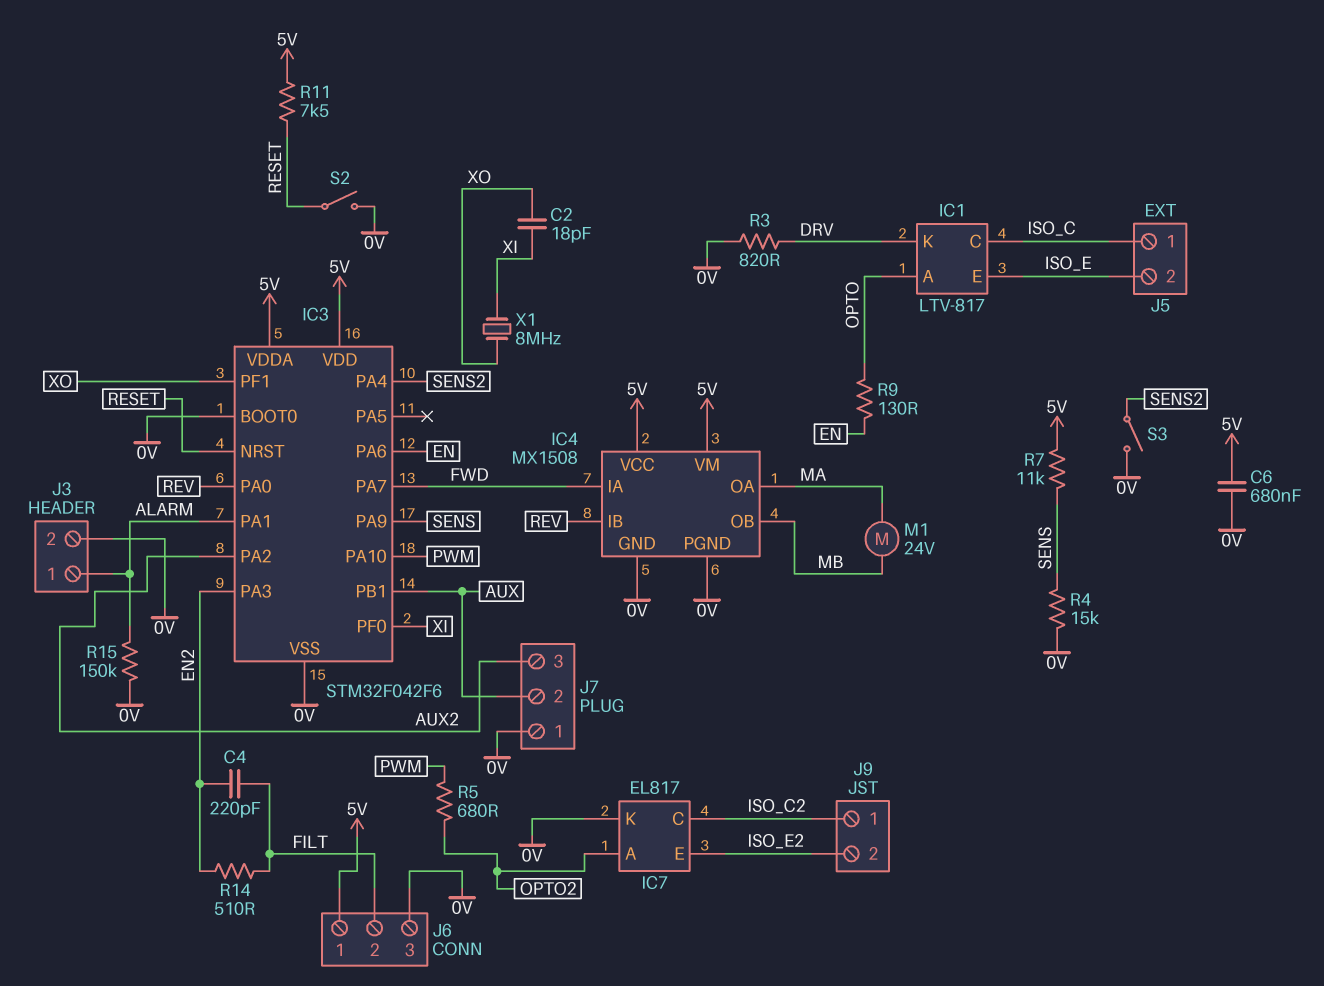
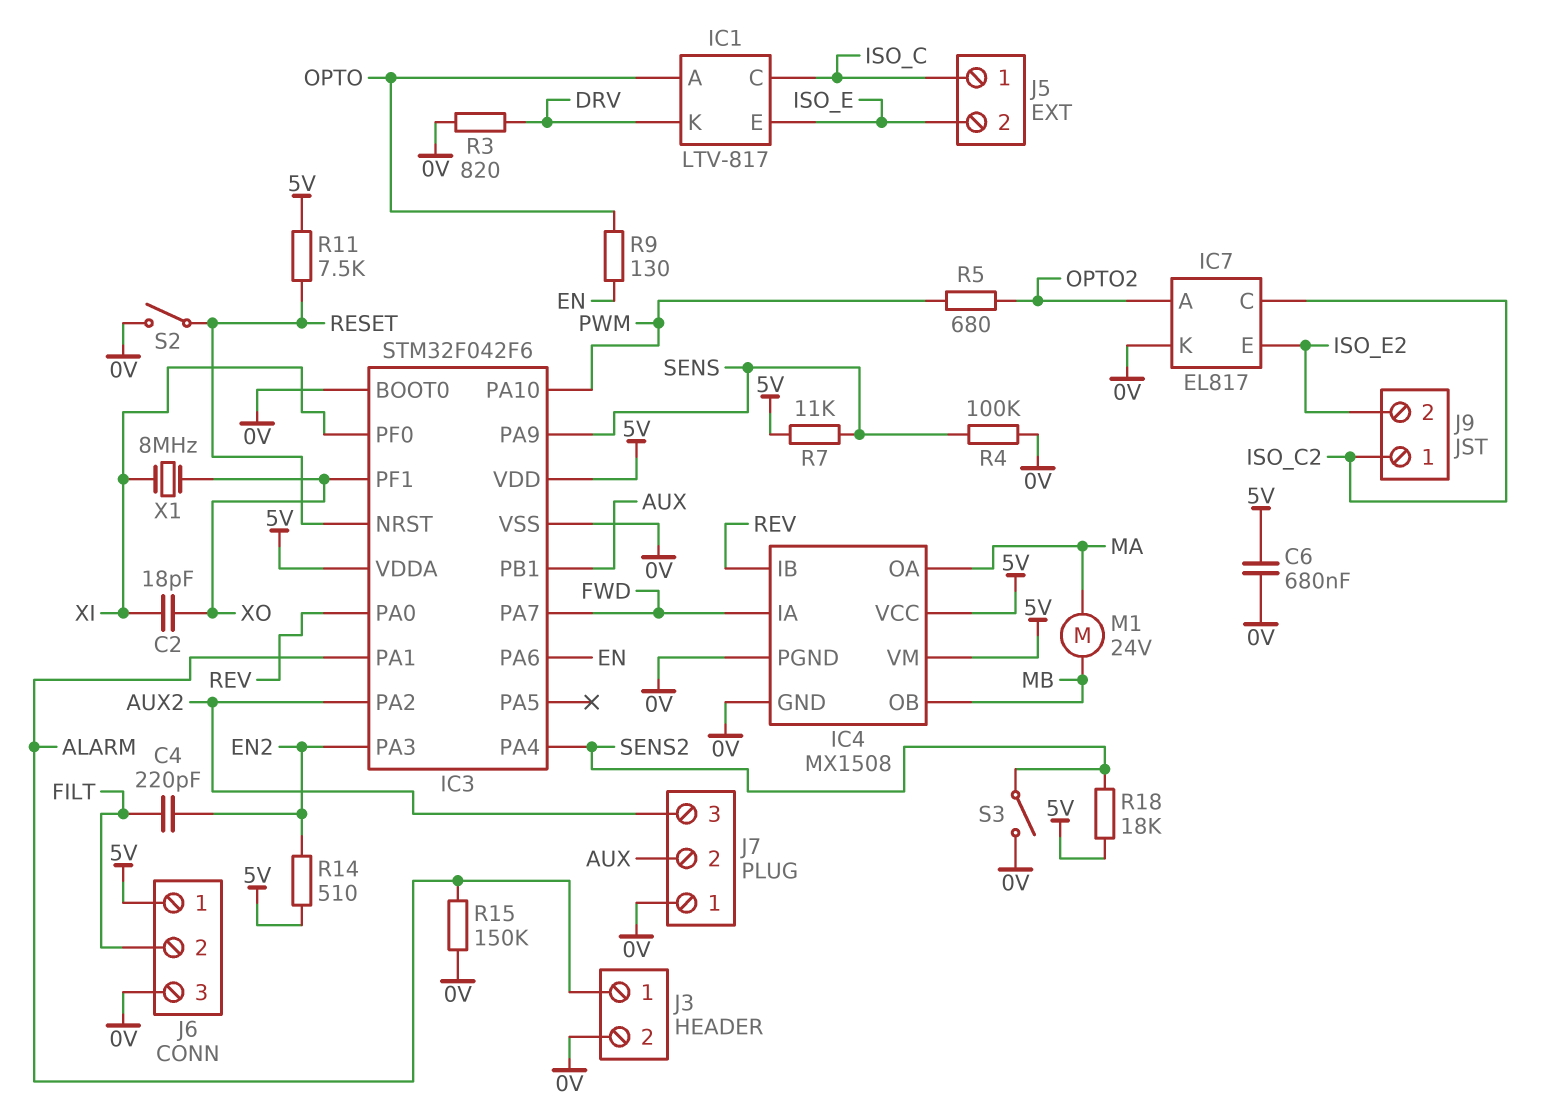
R4: 15k (0V, SENS) -> 100k (0V, SENS)
R14: 510 (EN2, FILT) -> 510 (5V, EN2)
R18: none -> 18k (5V, SENS2)

